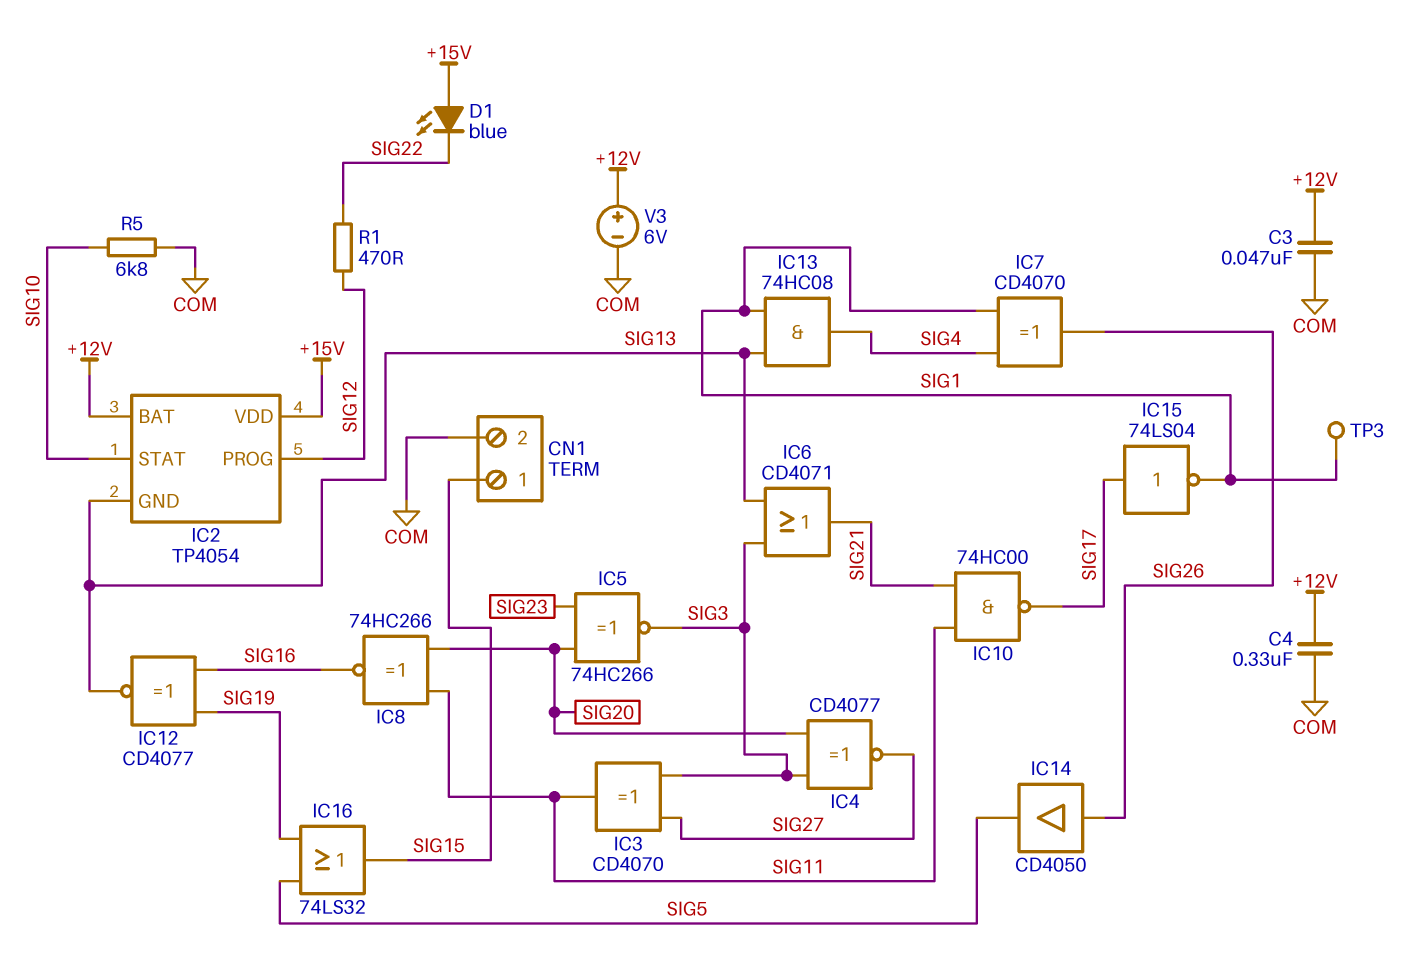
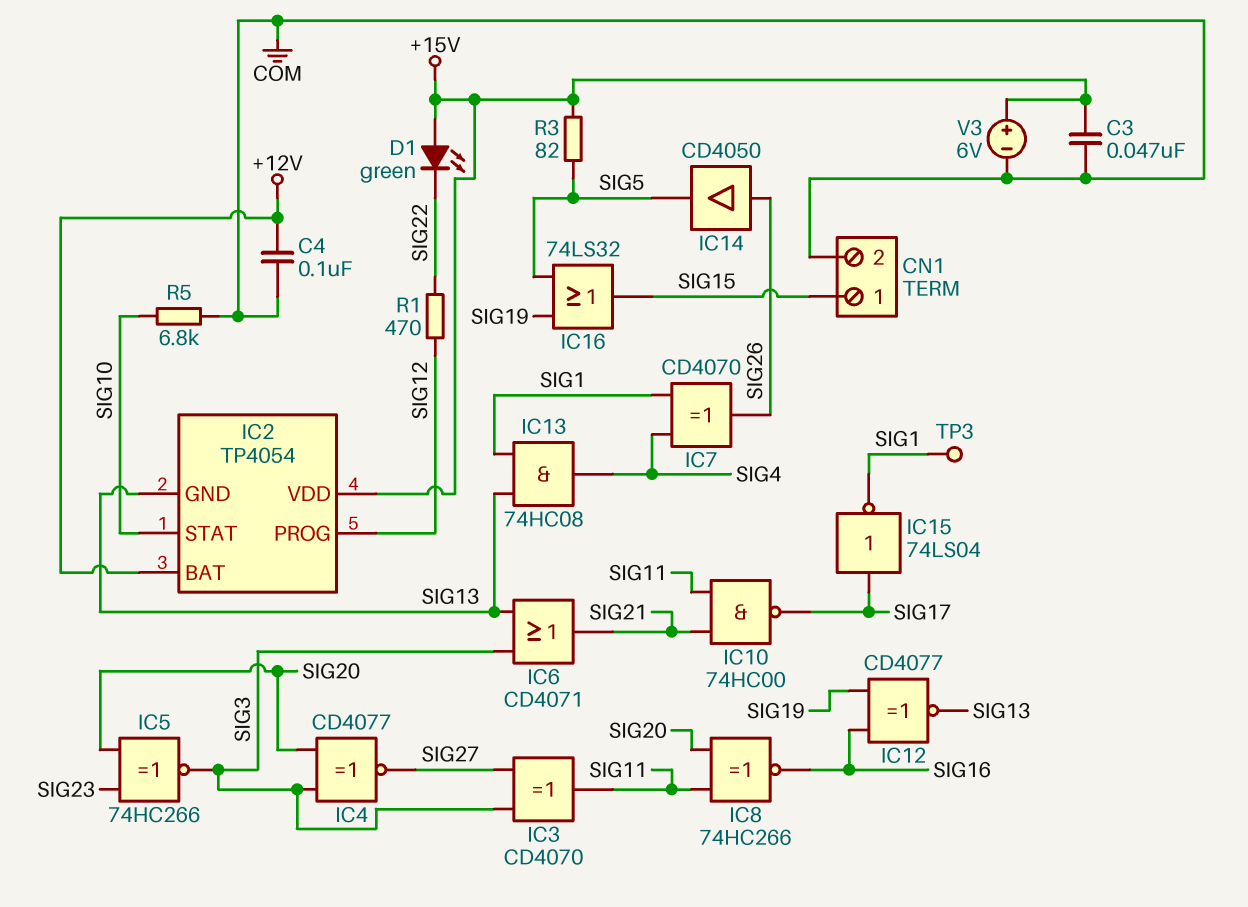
C3: 47nF (+12V, COM) -> 47nF (+15V, COM)
C4: 330nF (+12V, COM) -> 100nF (+12V, COM)
D1: LED blue (A +15V, K SIG22) -> LED green (A +15V, K SIG22)
R3: none -> 82 (+15V, SIG5)
V3: 6V (plus +12V, minus COM) -> 6V (plus +15V, minus COM)

